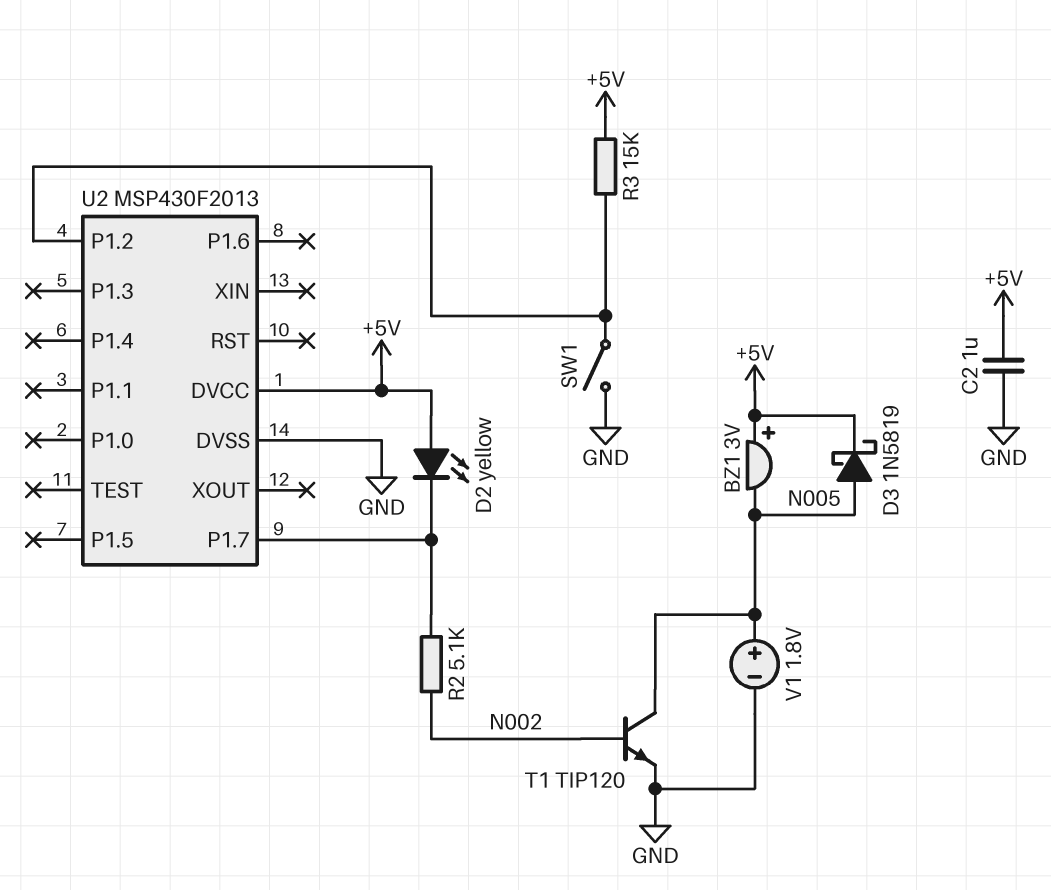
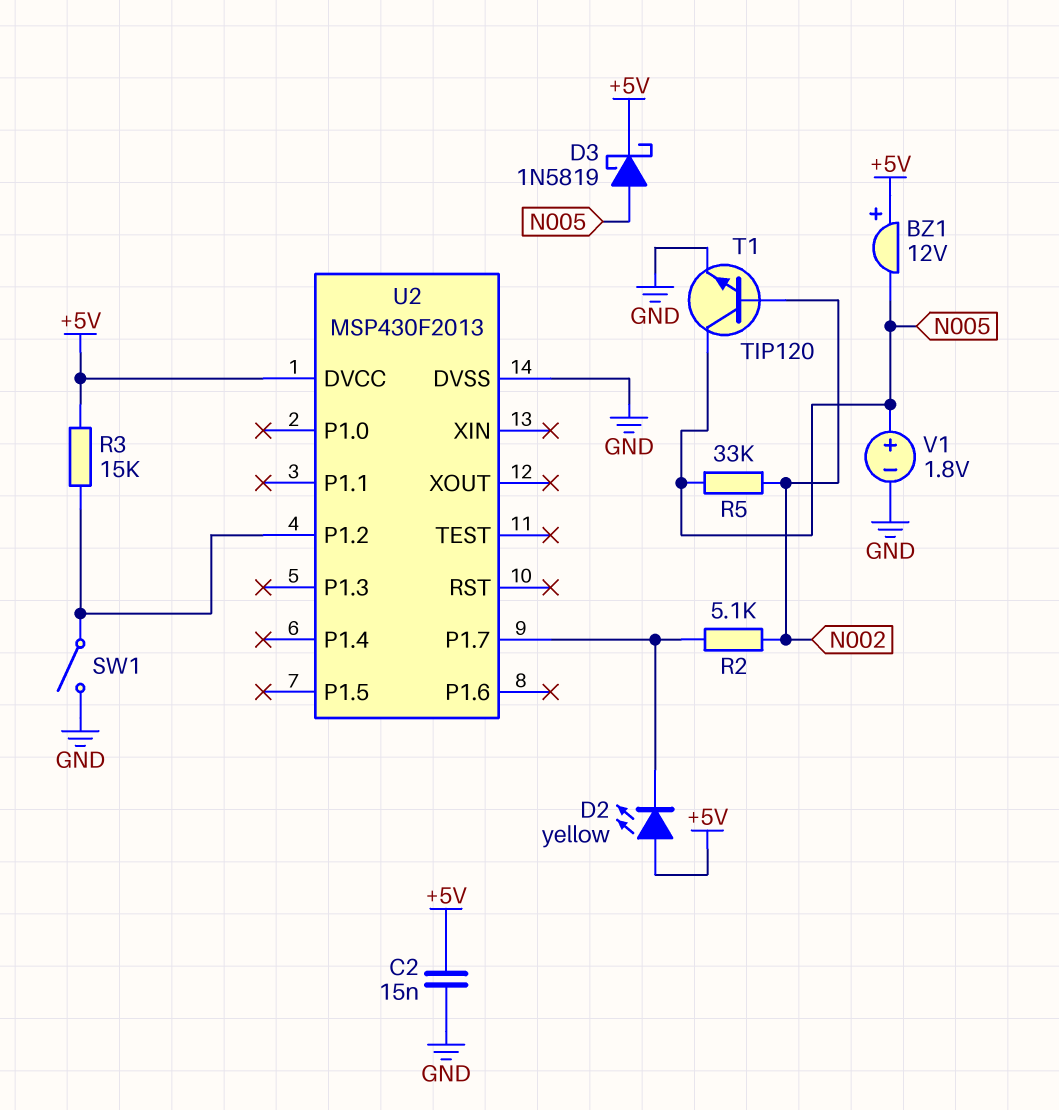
BZ1: buzzer 3V (plus +5V, minus N005) -> buzzer 12V (plus +5V, minus N005)
C2: 1uF (+5V, GND) -> 15nF (+5V, GND)
R5: none -> 33k (N002, N005)

